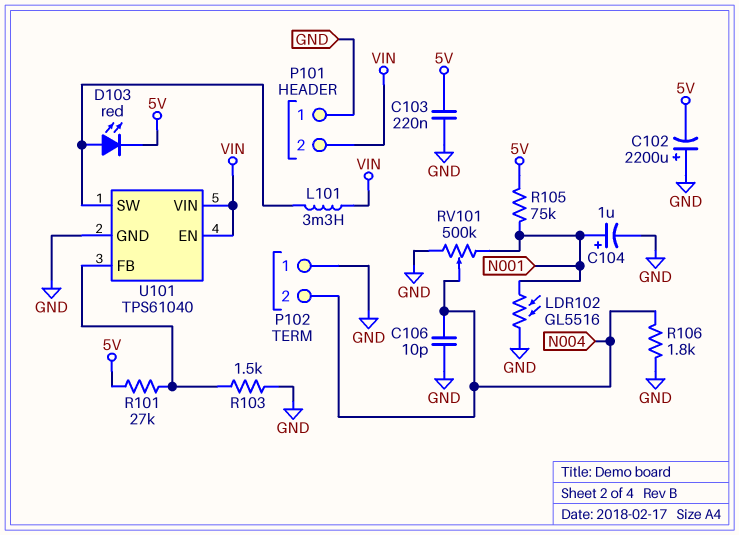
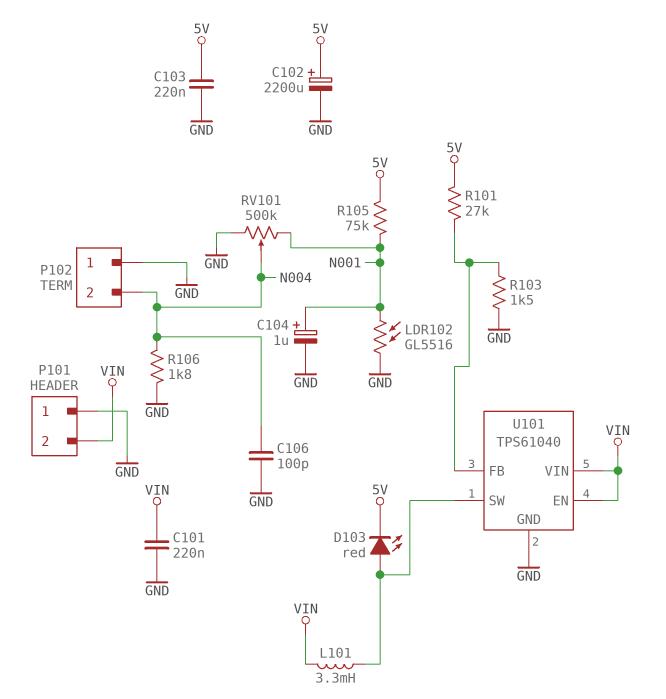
C101: none -> 220nF (GND, VIN)
C102: 2200uF (plus GND, minus 5V) -> 2200uF (plus 5V, minus GND)
C106: 10pF (GND, N004) -> 100pF (GND, N004)

